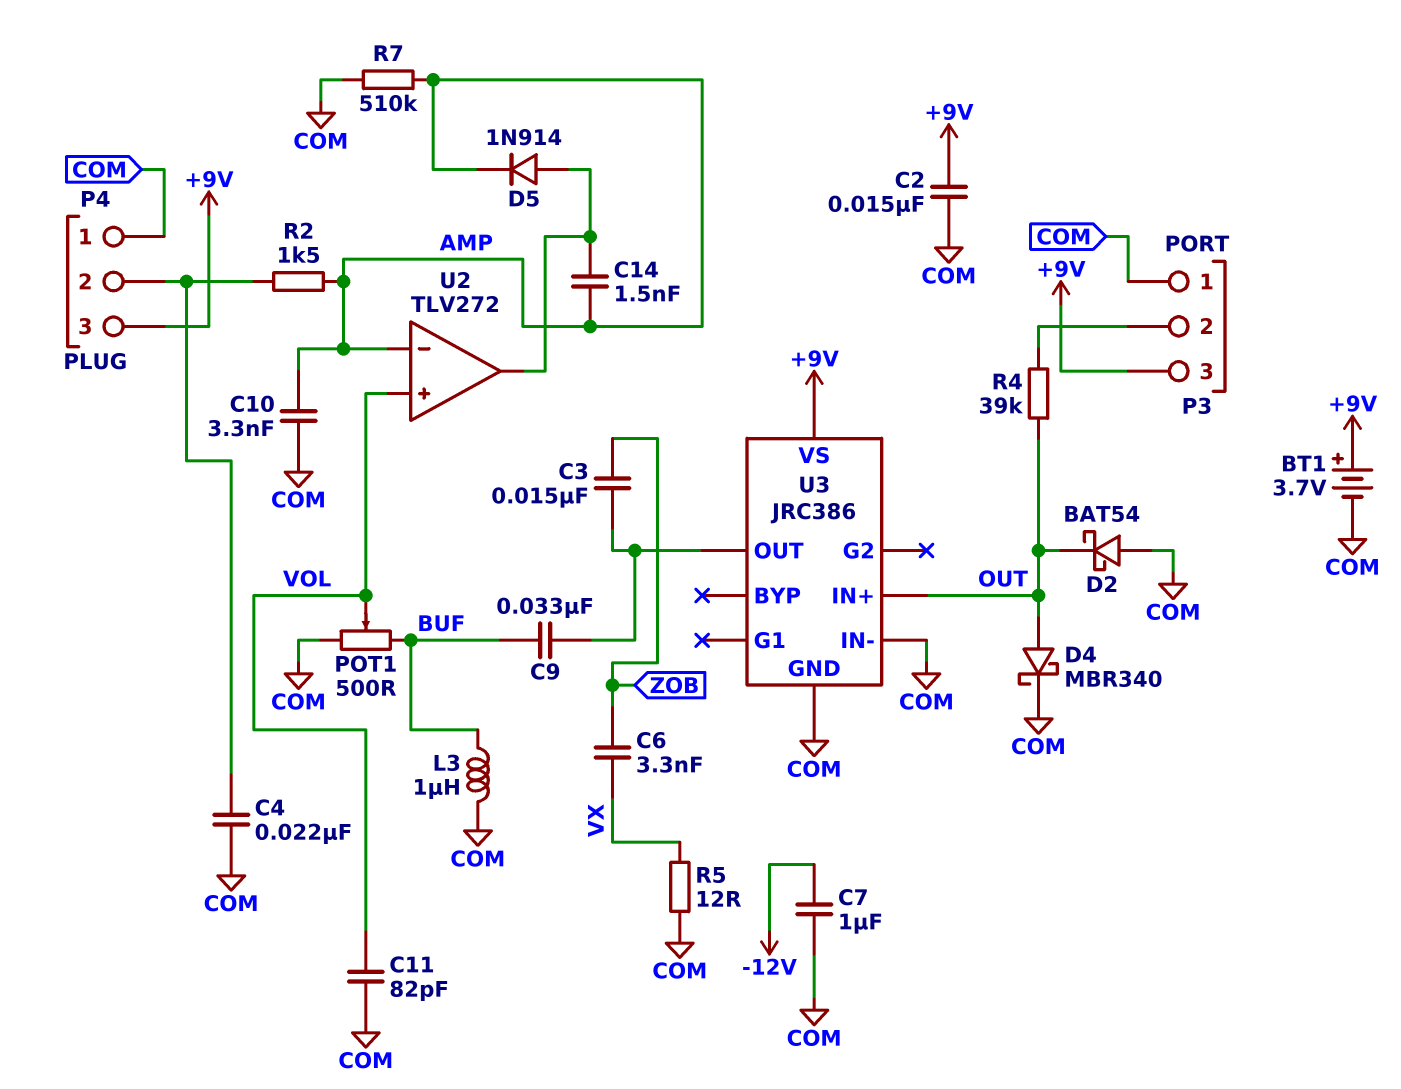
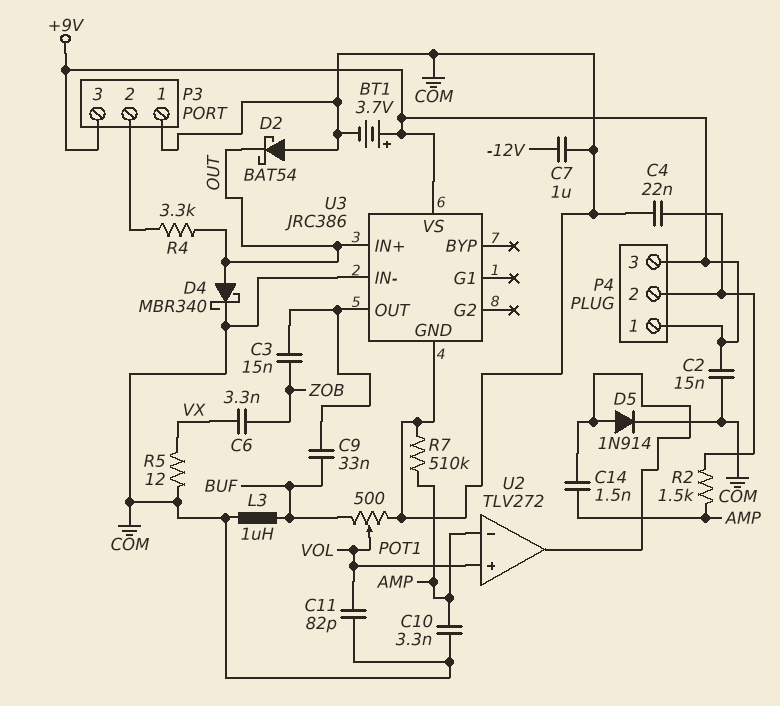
D5: diode 1N914 (A U2/out, K AMP) -> diode 1N914 (A U2/out, K COM)
P4 pin 1: COM -> +9V
R4: 39k (OUT, P3/2) -> 3.3k (OUT, P3/2)

